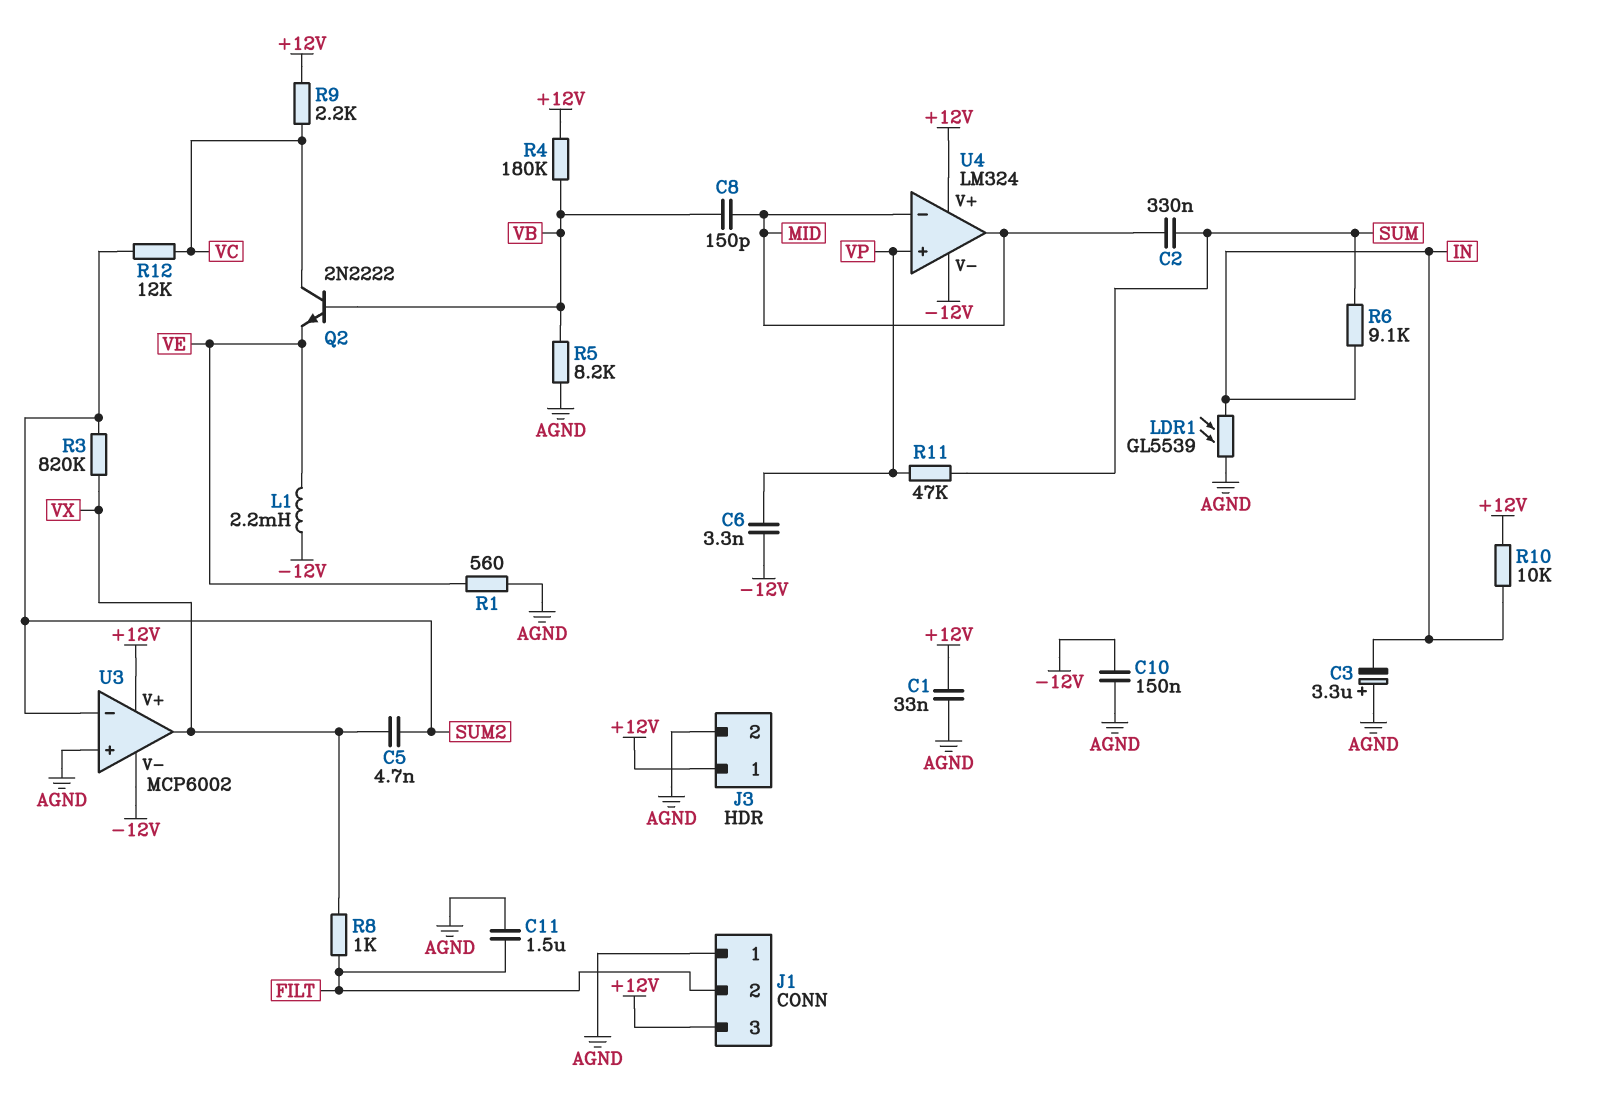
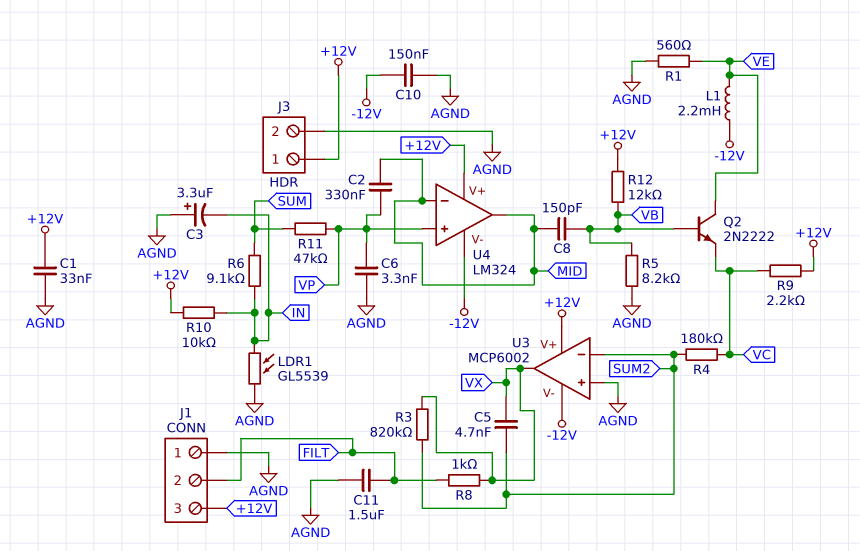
C2: 330nF (MID, SUM) -> 330nF (MID, VP)
C6: 3.3nF (-12V, VP) -> 3.3nF (AGND, VP)
Q2: NPN 2N2222 (B VB, C VC, E VE) -> NPN 2N2222 (B VB, C VE, E VC)
R4: 180k (+12V, VB) -> 180k (SUM2, VC)
R12: 12k (SUM2, VC) -> 12k (+12V, VB)

